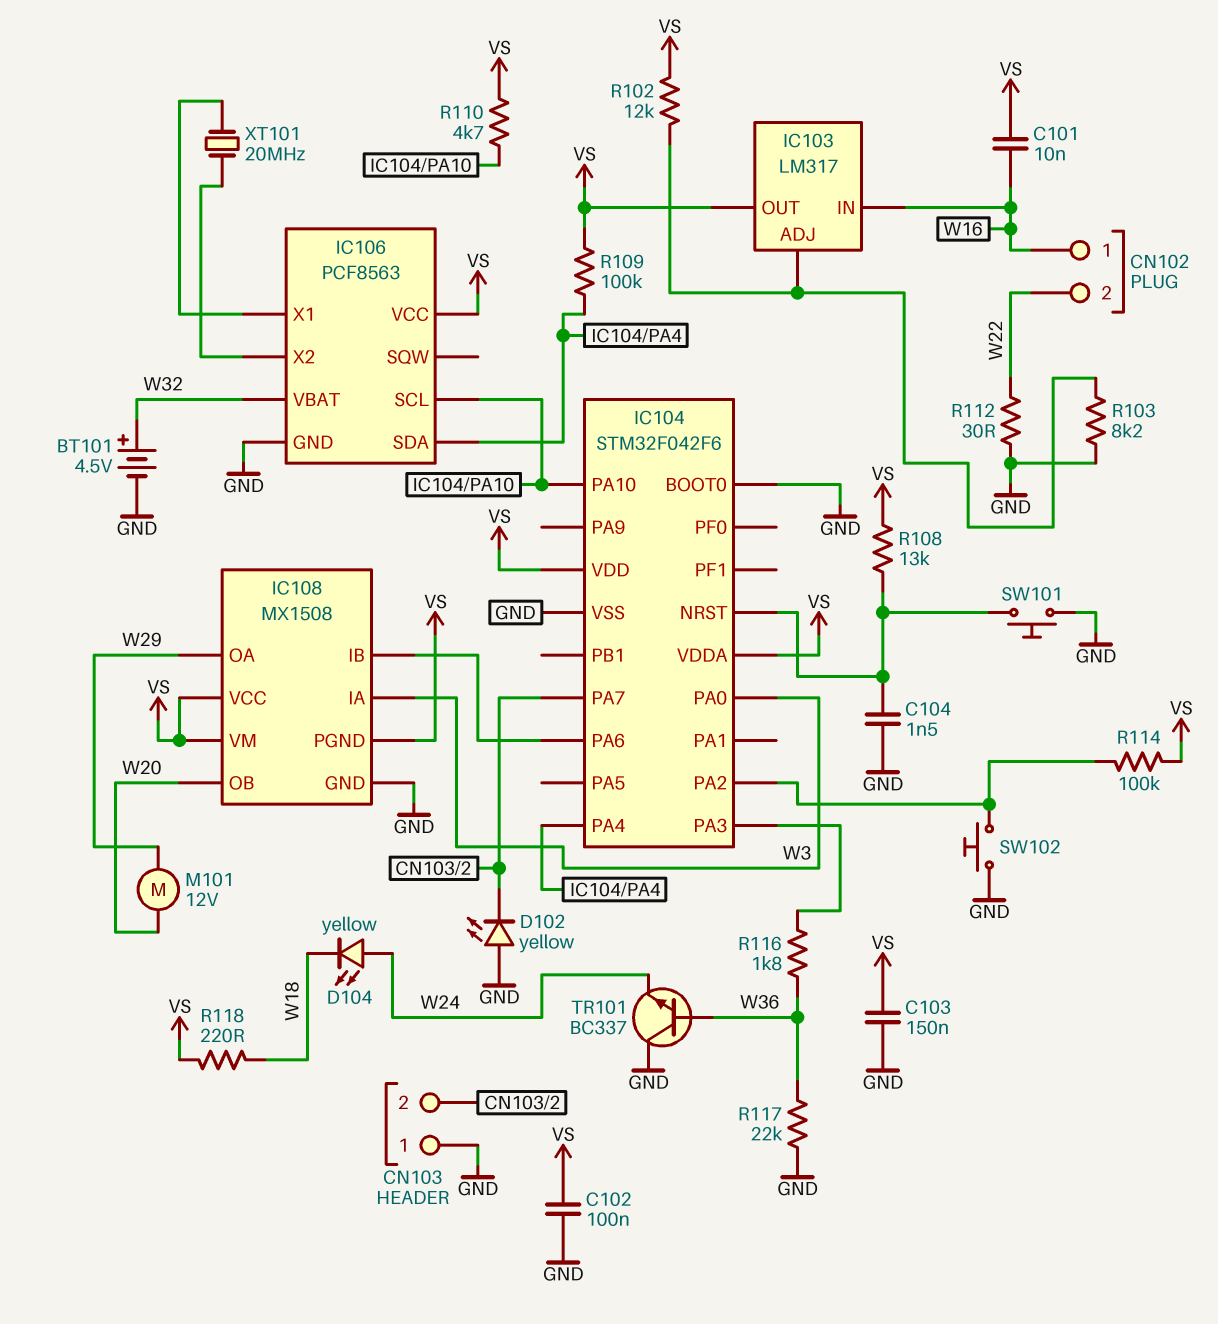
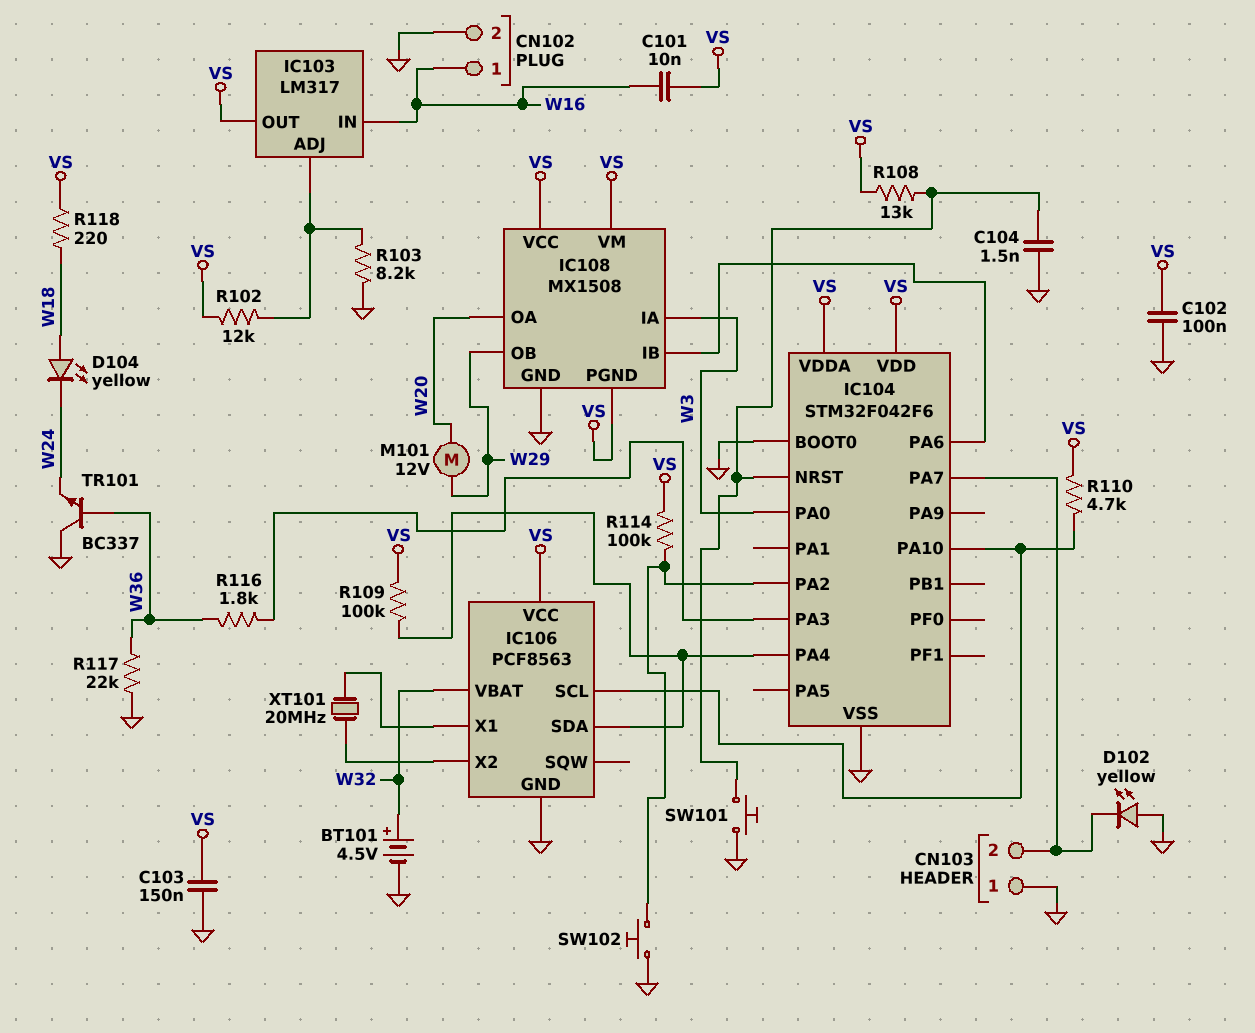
CN102 pin 2: W22 -> GND
D104: LED yellow (A W24, K W18) -> LED yellow (A W18, K W24)
IC108 pin OA: W29 -> W20
IC108 pin OB: W20 -> W29
R112: 30 (GND, W22) -> none

